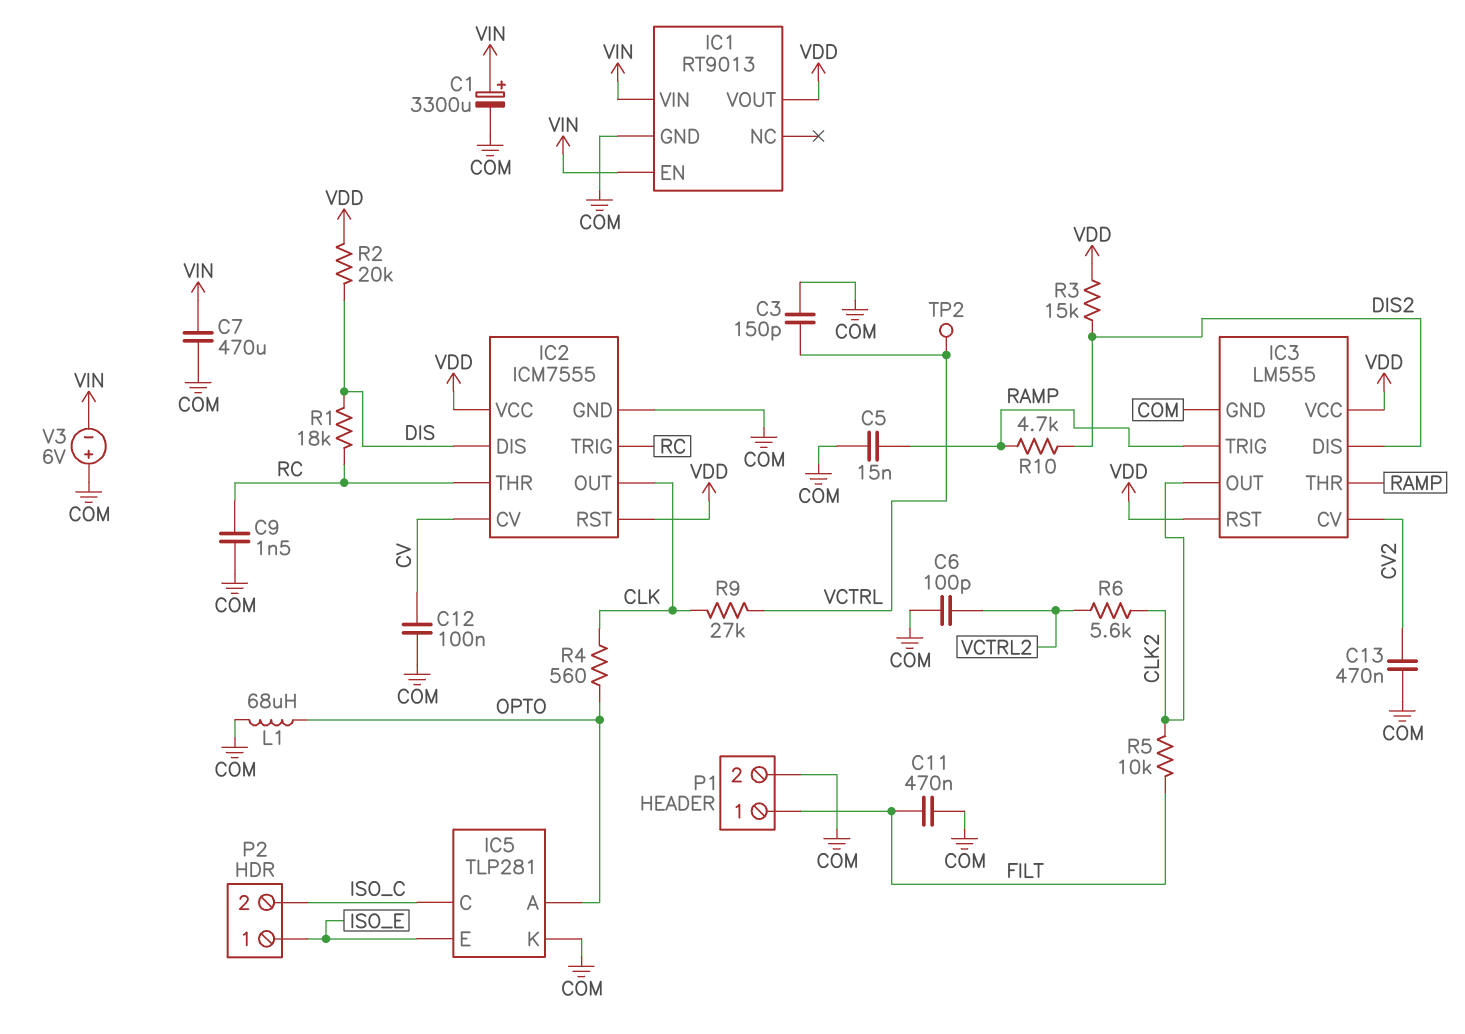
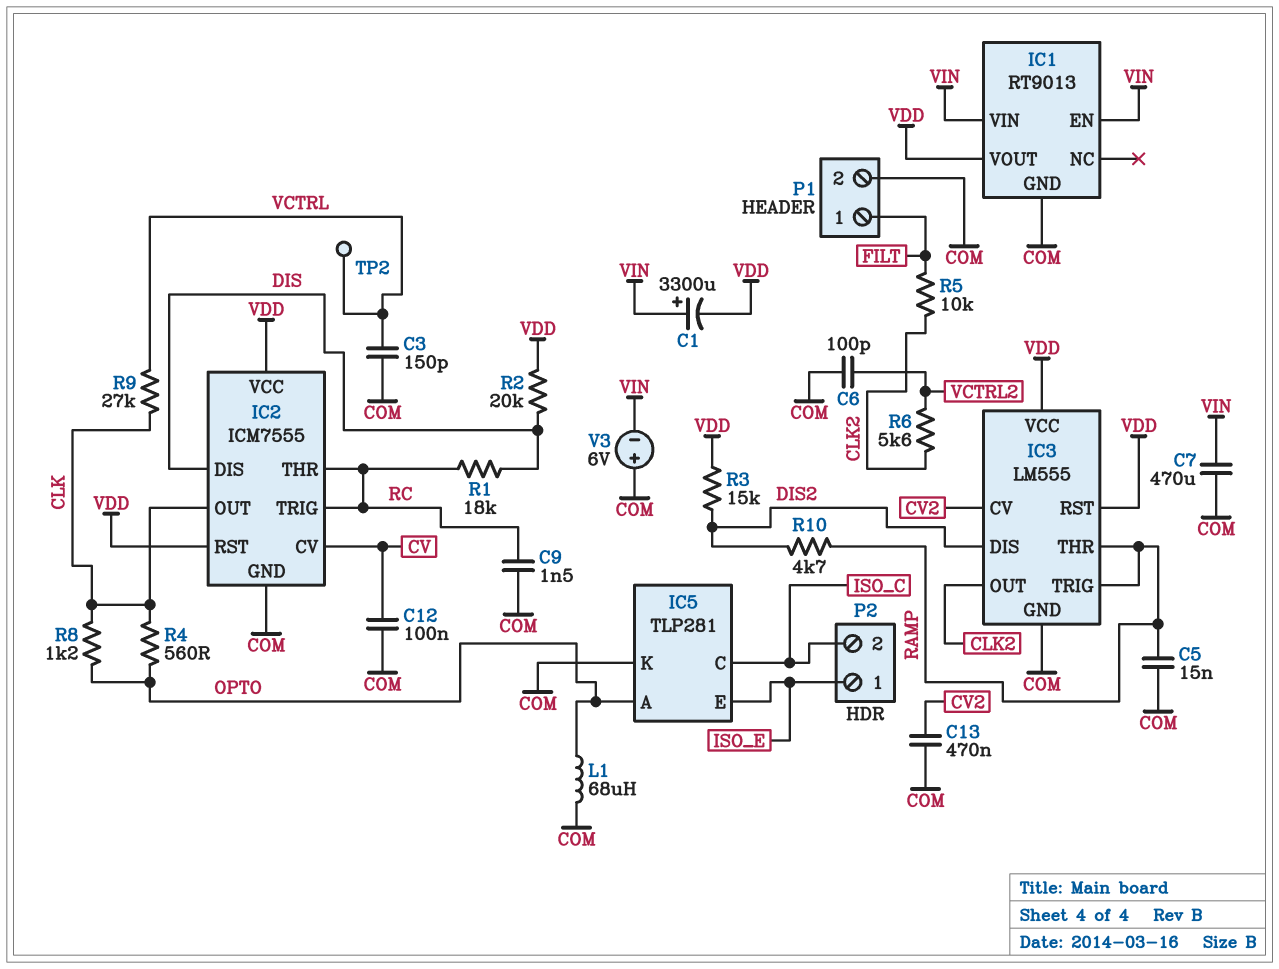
C1: 3300uF (plus VIN, minus COM) -> 3300uF (plus VIN, minus VDD)
C11: 470nF (COM, FILT) -> none
R8: none -> 1.2k (CLK, OPTO)

